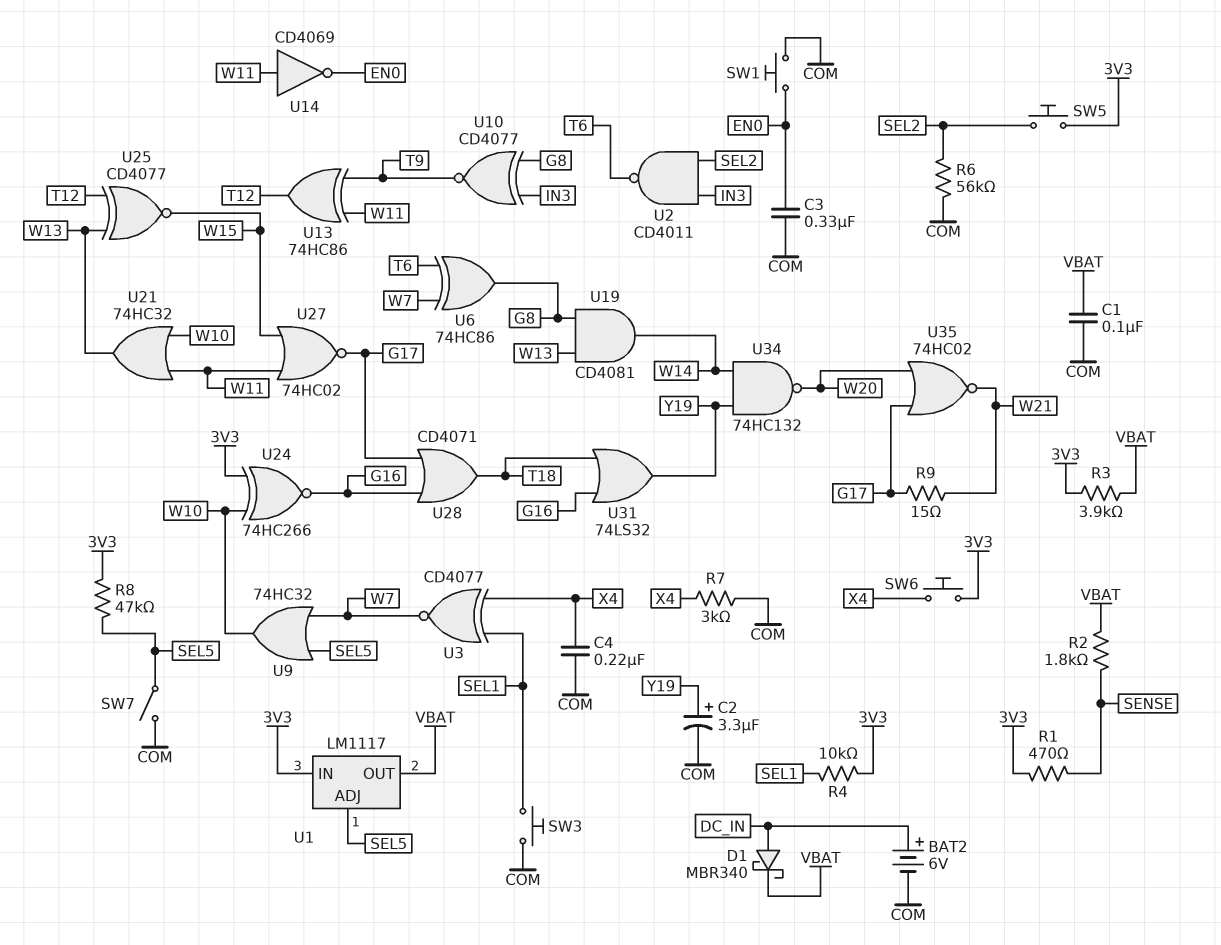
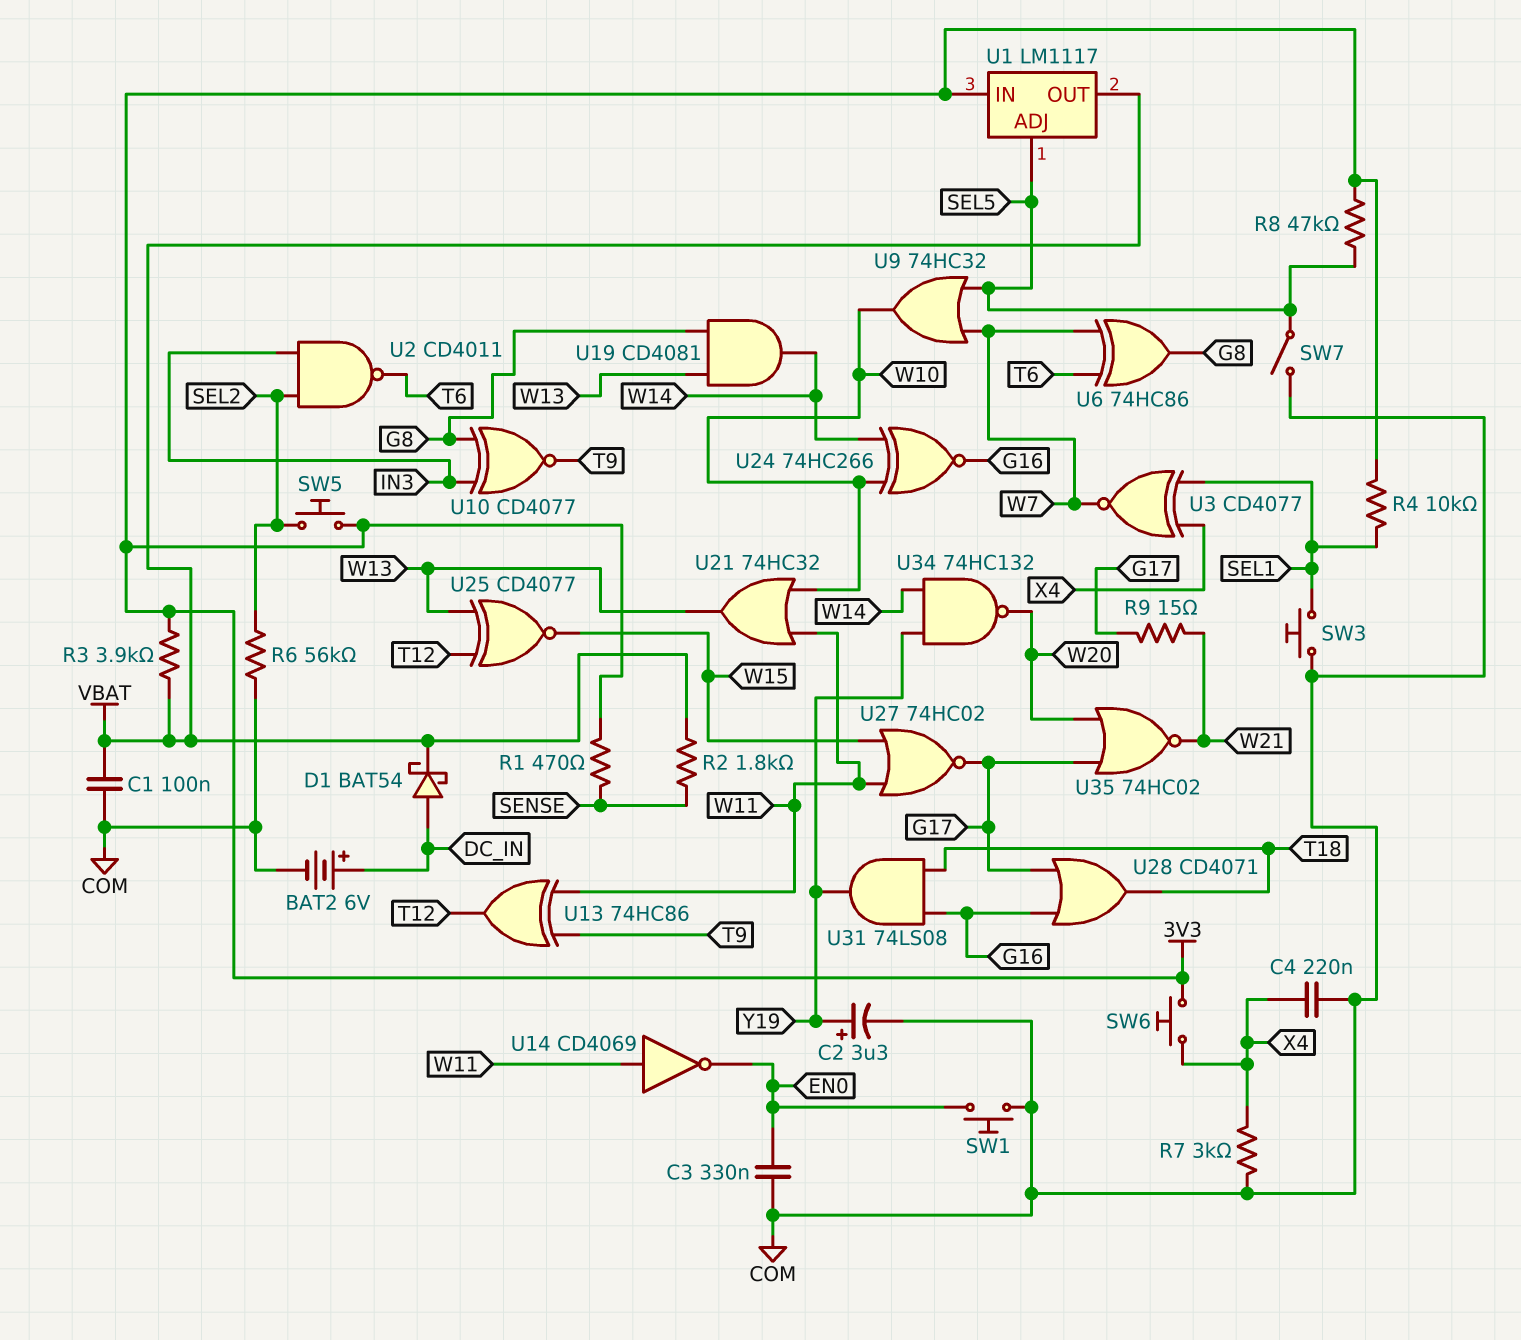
D1: schottky MBR340 (A DC_IN, K VBAT) -> schottky BAT54 (A DC_IN, K VBAT)
U24: XNOR 74HC266 (in 3V3, in W10, out G16) -> XNOR 74HC266 (in W10, in W14, out G16)
U31: OR 74LS32 (in G16, in T18, out Y19) -> AND 74LS08 (in G16, in T18, out Y19)

